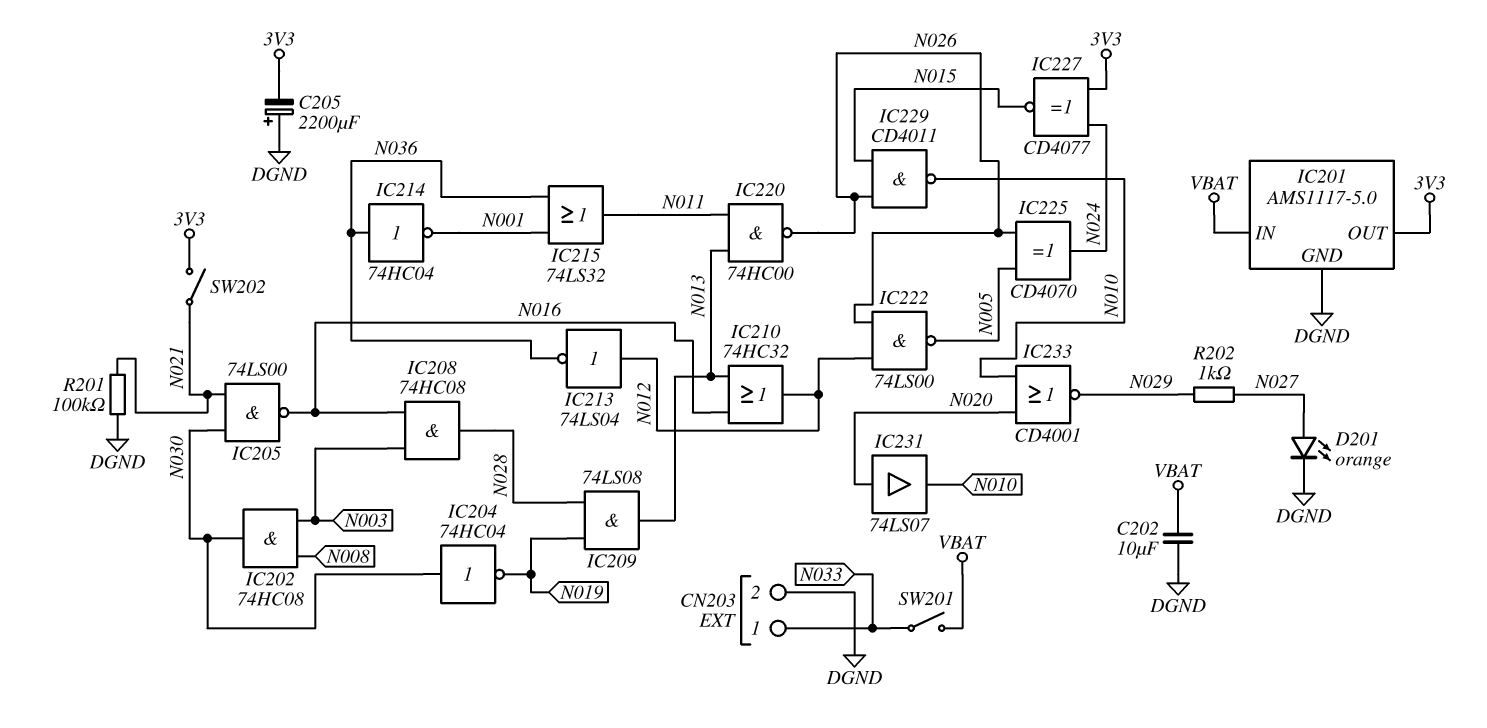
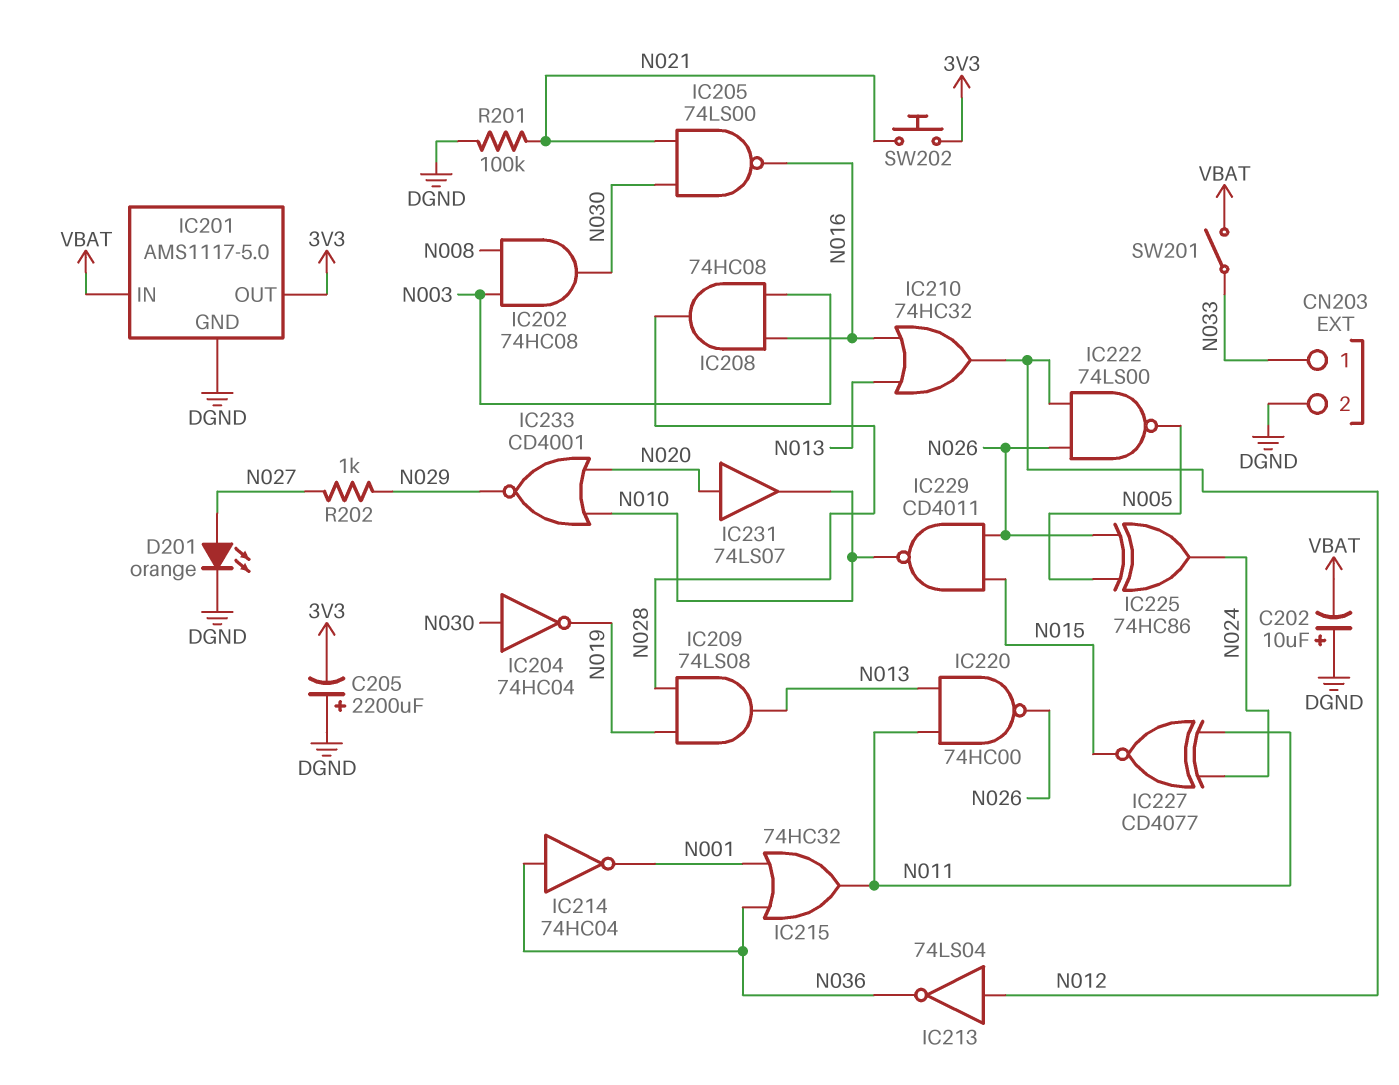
C202: 10uF (DGND, VBAT) -> 10uF (plus DGND, minus VBAT)
IC215: OR 74LS32 (in N001, in N036, out N011) -> OR 74HC32 (in N001, in N036, out N011)
IC225: XOR CD4070 (in N005, in N026, out N024) -> XOR 74HC86 (in N005, in N026, out N024)
IC227: XNOR CD4077 (in 3V3, in N024, out N015) -> XNOR CD4077 (in N011, in N024, out N015)
SW202: switch (3V3, N021) -> button (3V3, N021)

